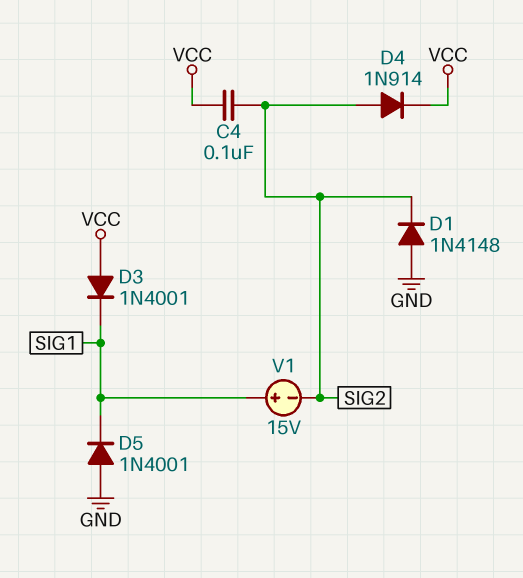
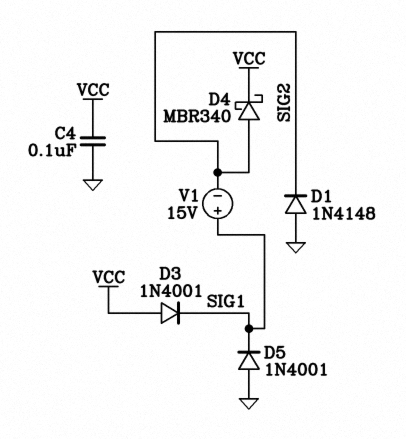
C4: 100nF (SIG2, VCC) -> 100nF (GND, VCC)
D4: diode 1N914 (A SIG2, K VCC) -> schottky MBR340 (A SIG2, K VCC)

